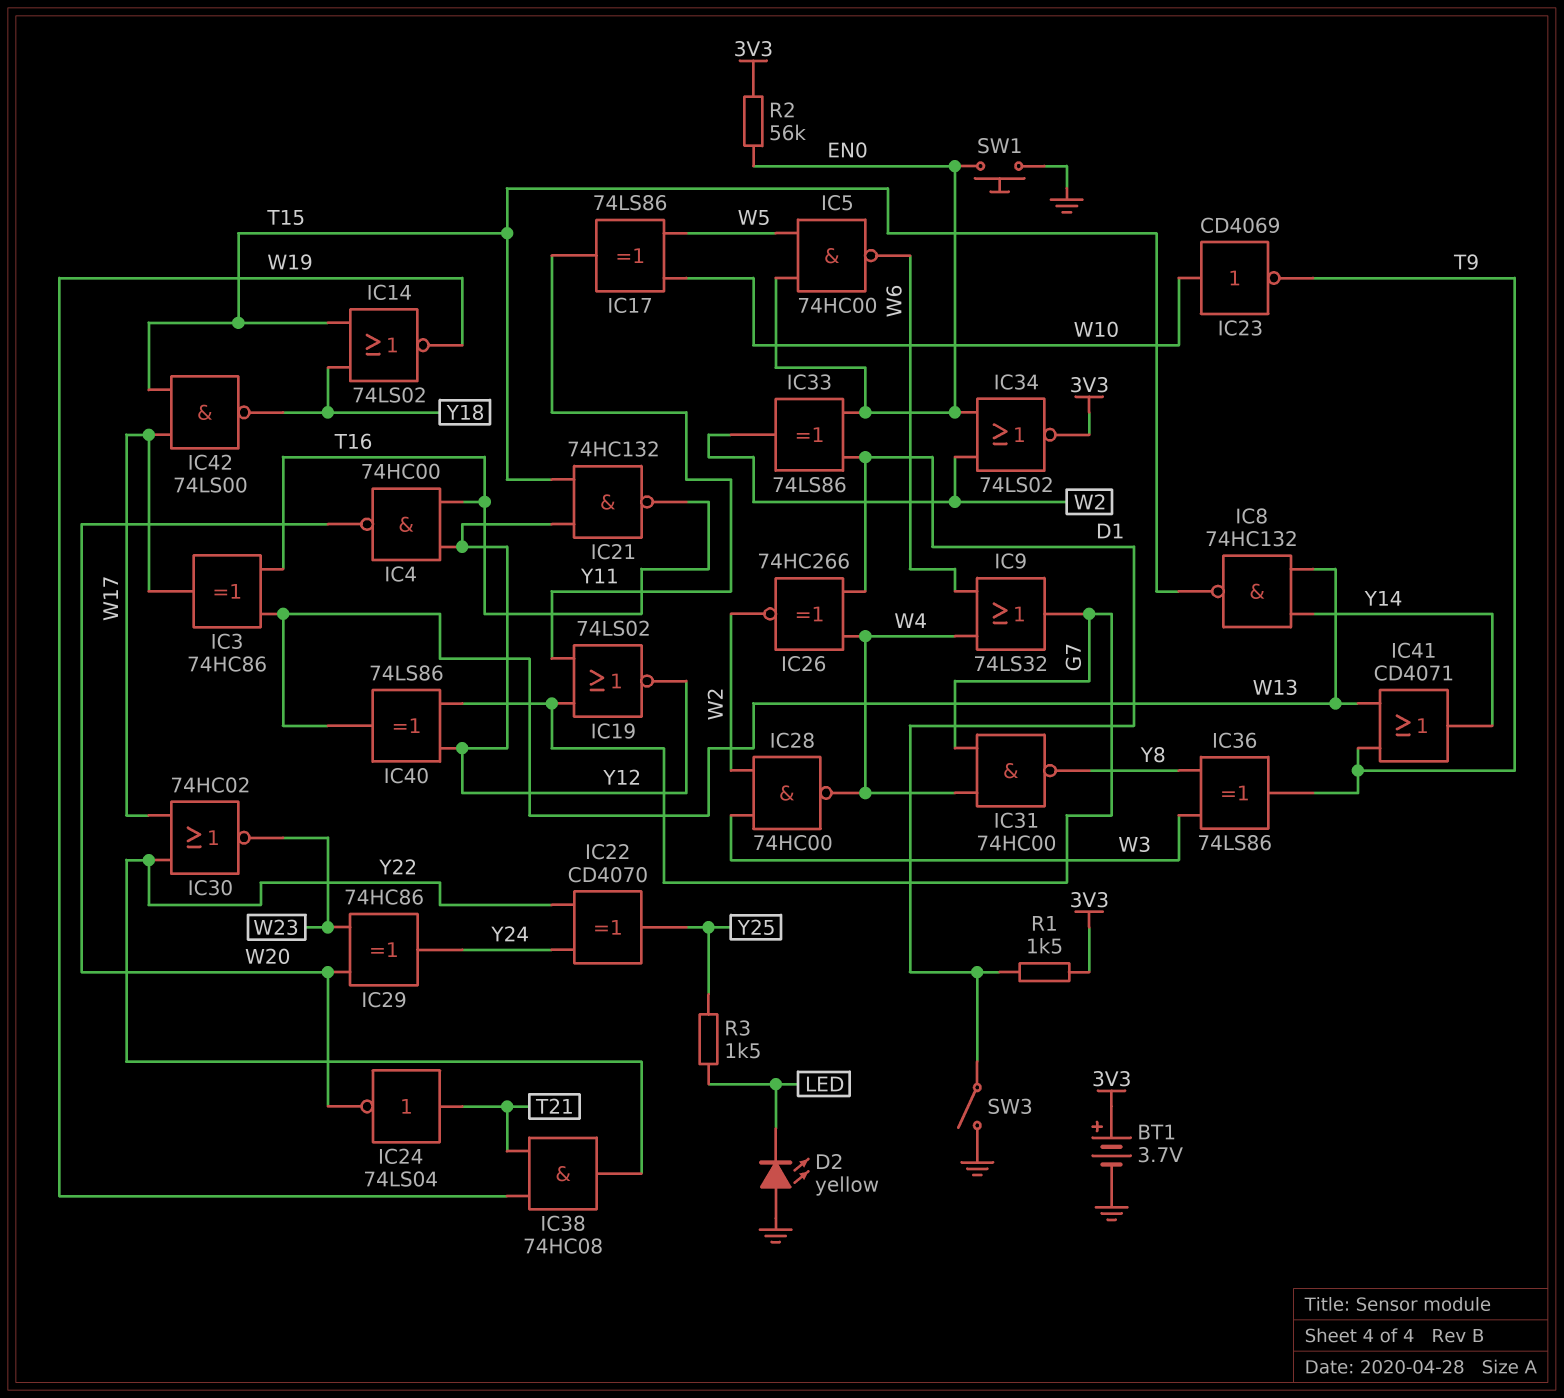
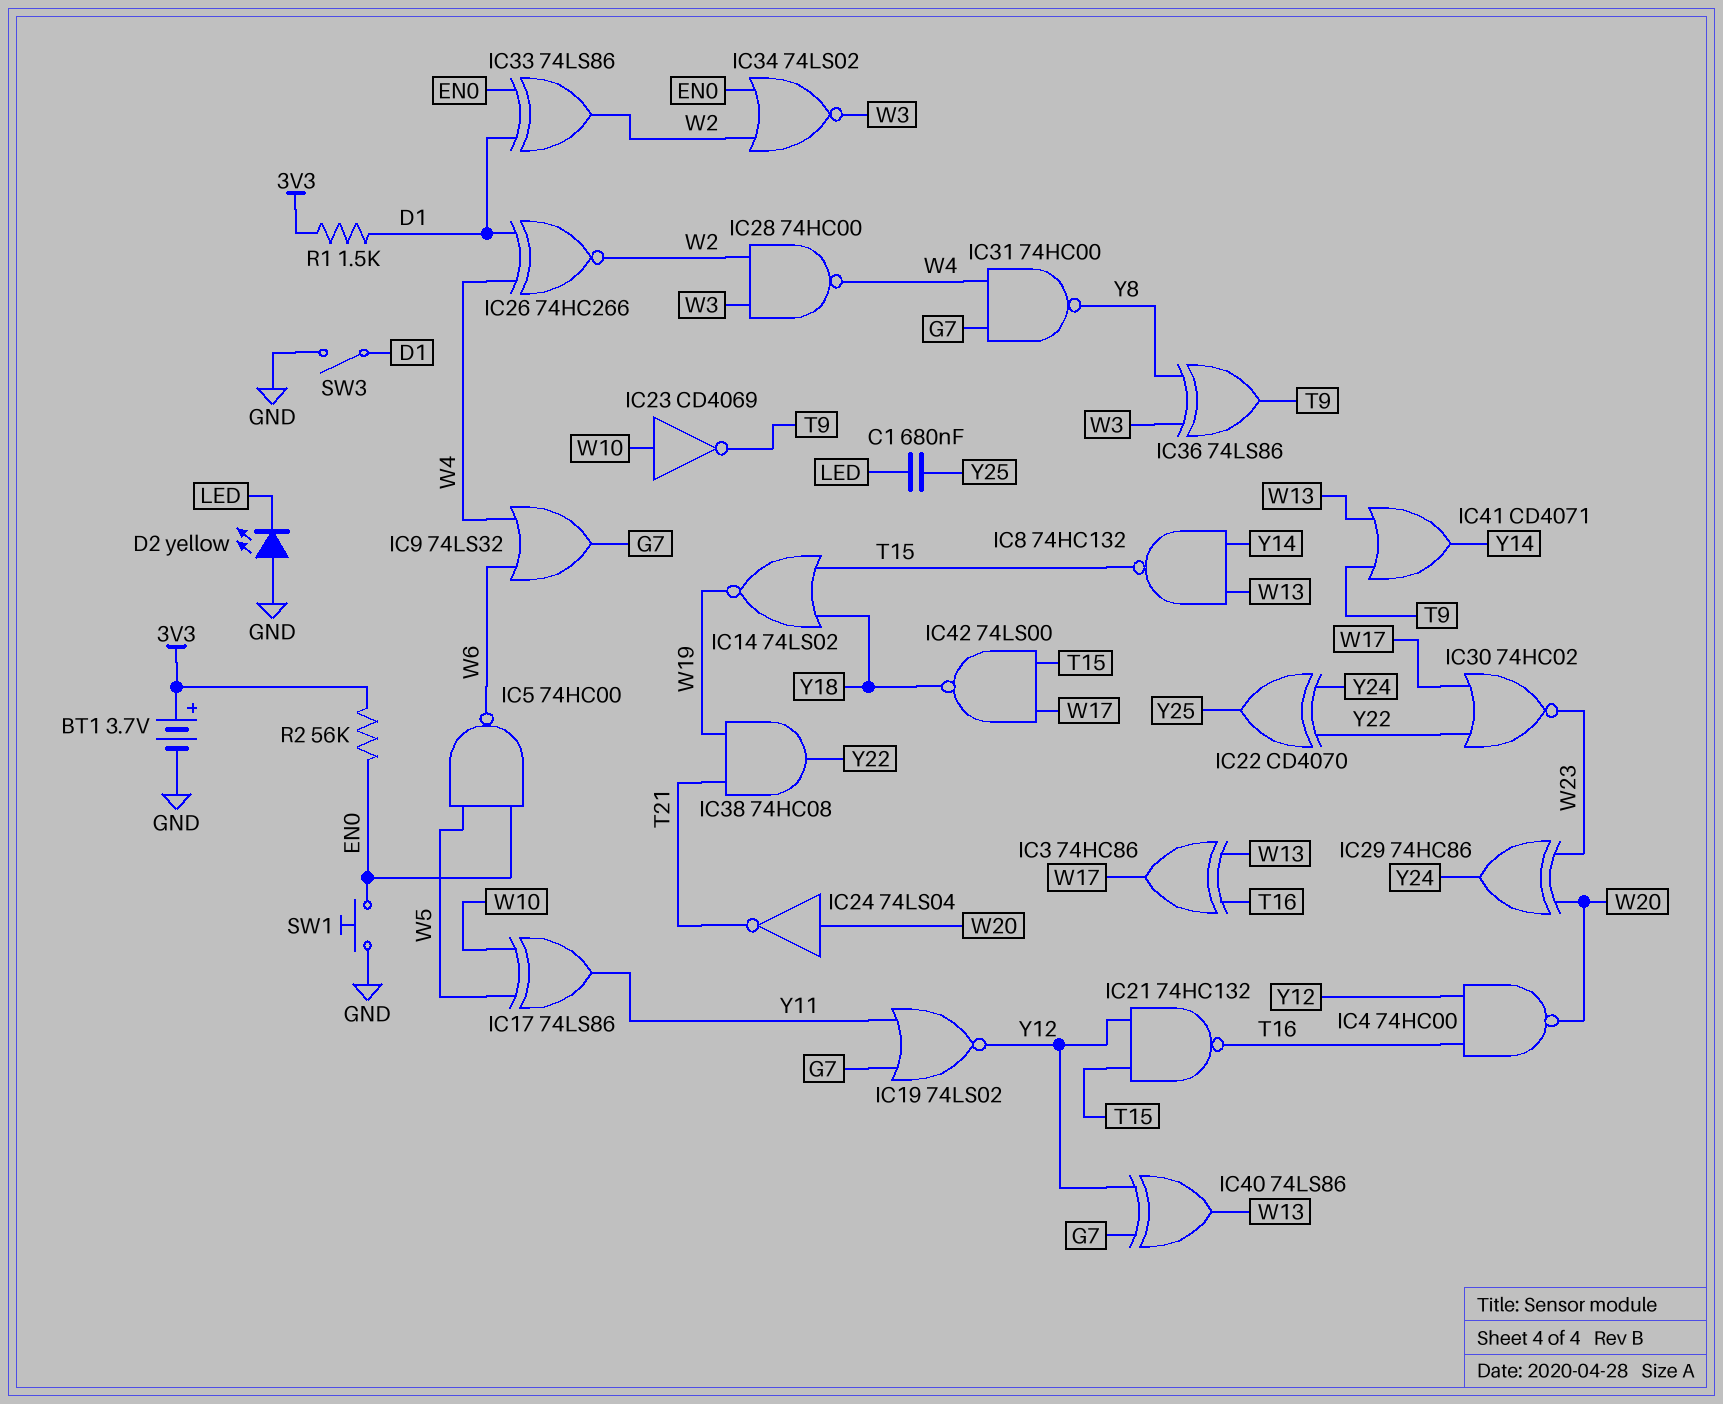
C1: none -> 680nF (LED, Y25)
IC24: NOT 74LS04 (in T21, out W20) -> NOT 74LS04 (in W20, out T21)
IC34: NOR 74LS02 (in EN0, in W2, out 3V3) -> NOR 74LS02 (in EN0, in W2, out W3)
R3: 1.5k (LED, Y25) -> none

